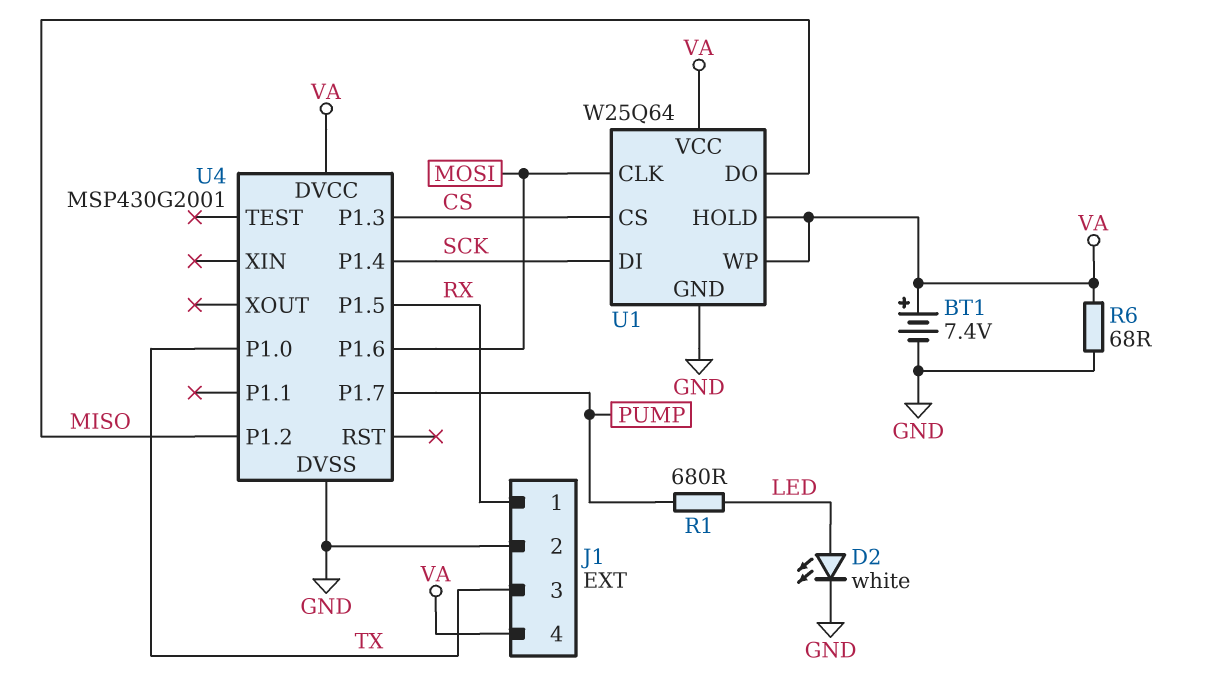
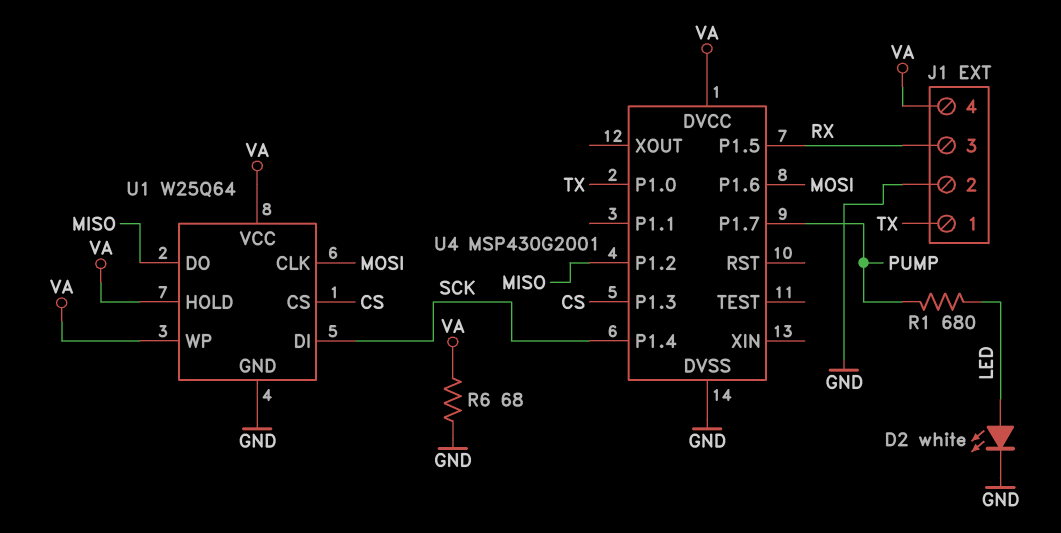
BT1: 7.4V (plus VA, minus GND) -> none
J1 pin 1: RX -> TX
J1 pin 3: TX -> RX

